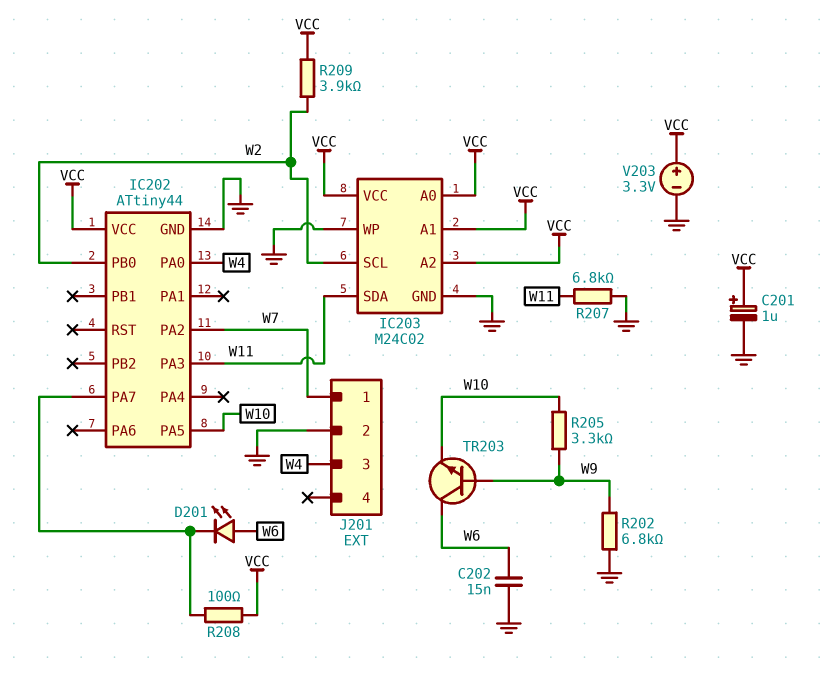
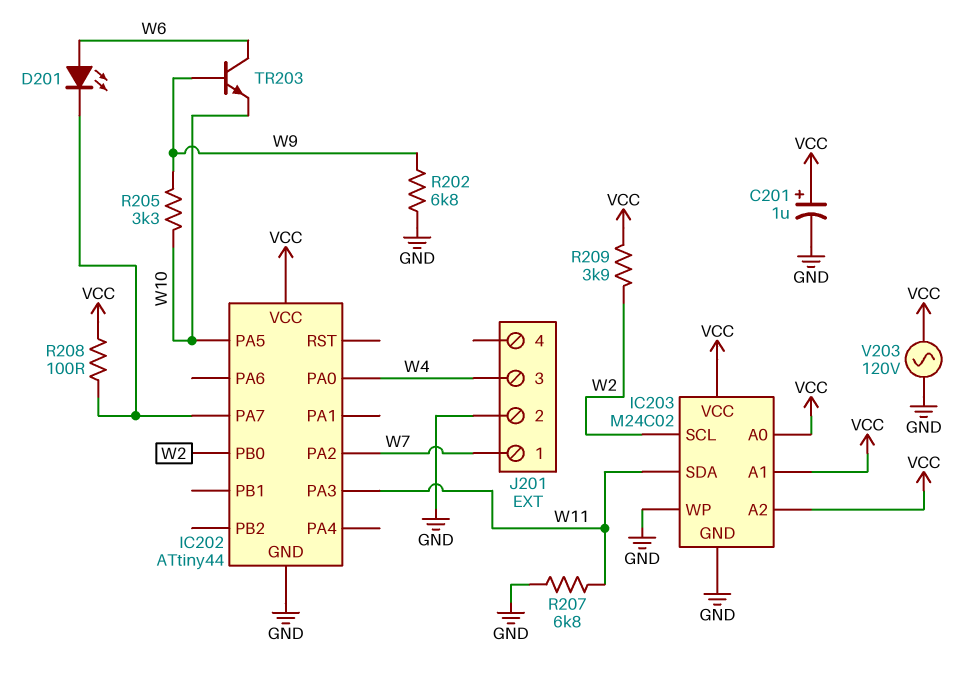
C202: 15nF (GND, W6) -> none
V203: 3.3V (plus VCC, minus GND) -> AC 120V (GND, VCC)

